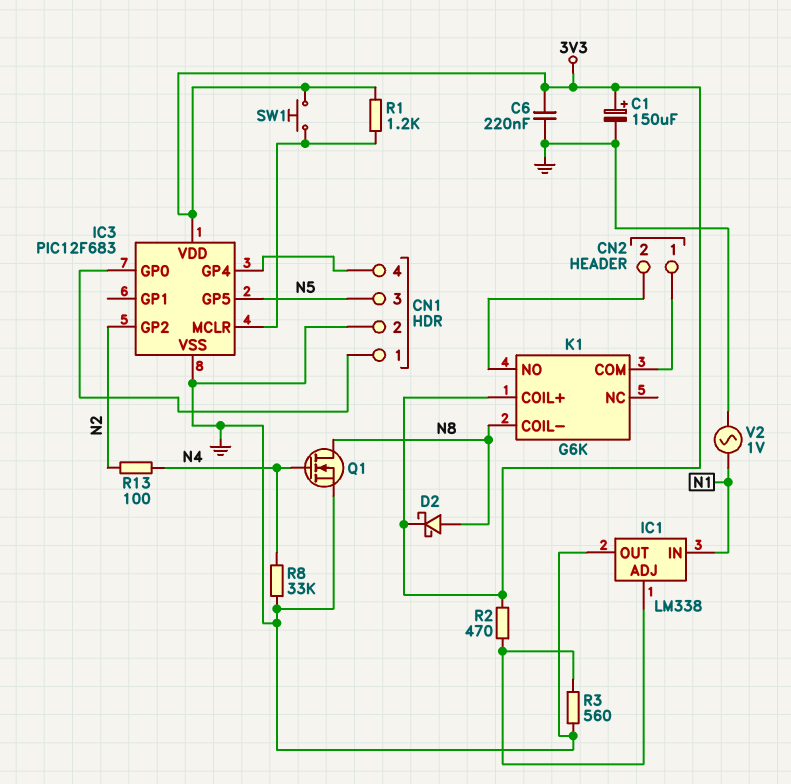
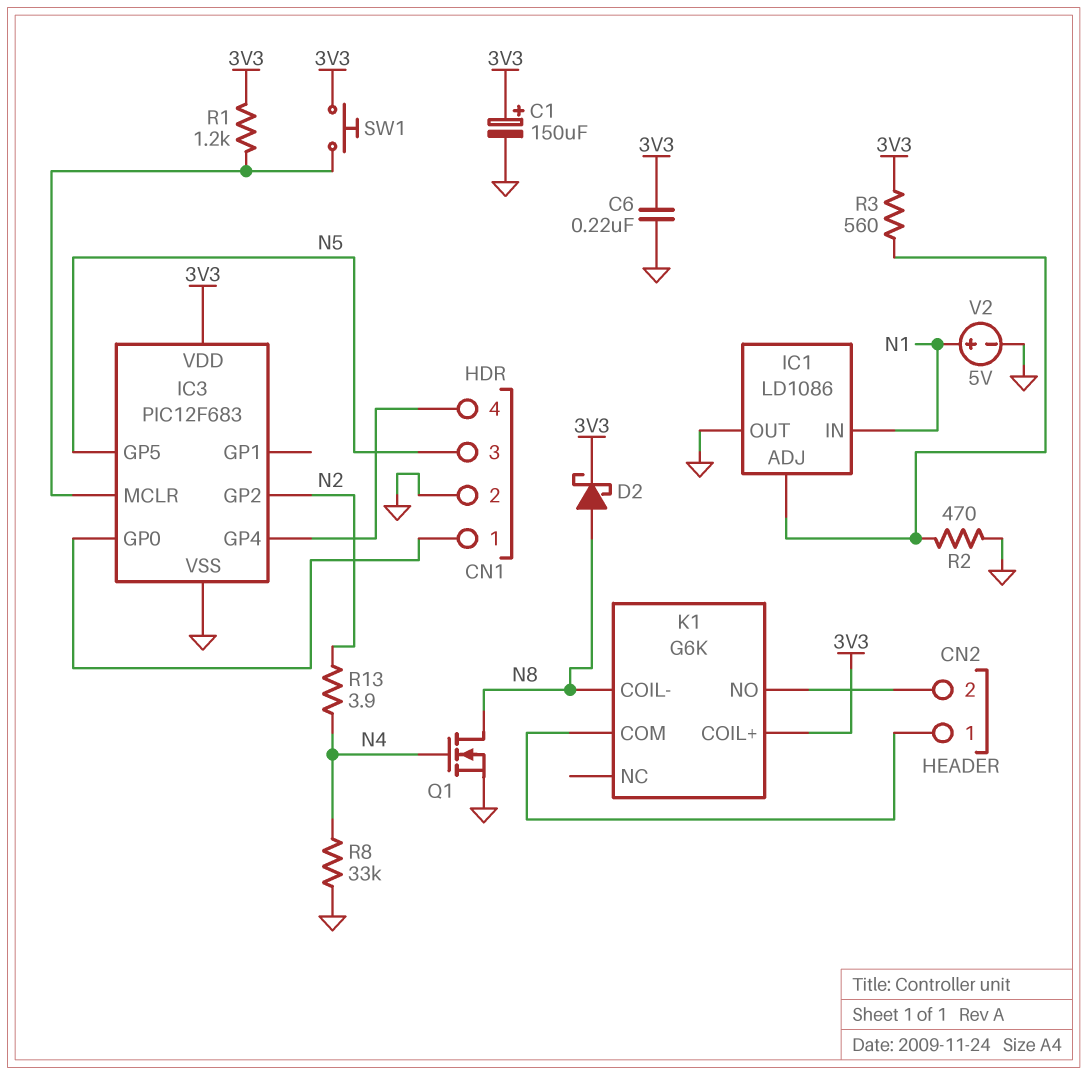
IC1: LM338 -> LD1086
R2: 470 (3V3, IC1/ADJ) -> 470 (GND, IC1/ADJ)
R3: 560 (GND, IC1/ADJ) -> 560 (3V3, IC1/ADJ)
R13: 100 (N2, N4) -> 3.9 (N2, N4)
V2: AC 1V (GND, N1) -> 5V (plus N1, minus GND)

